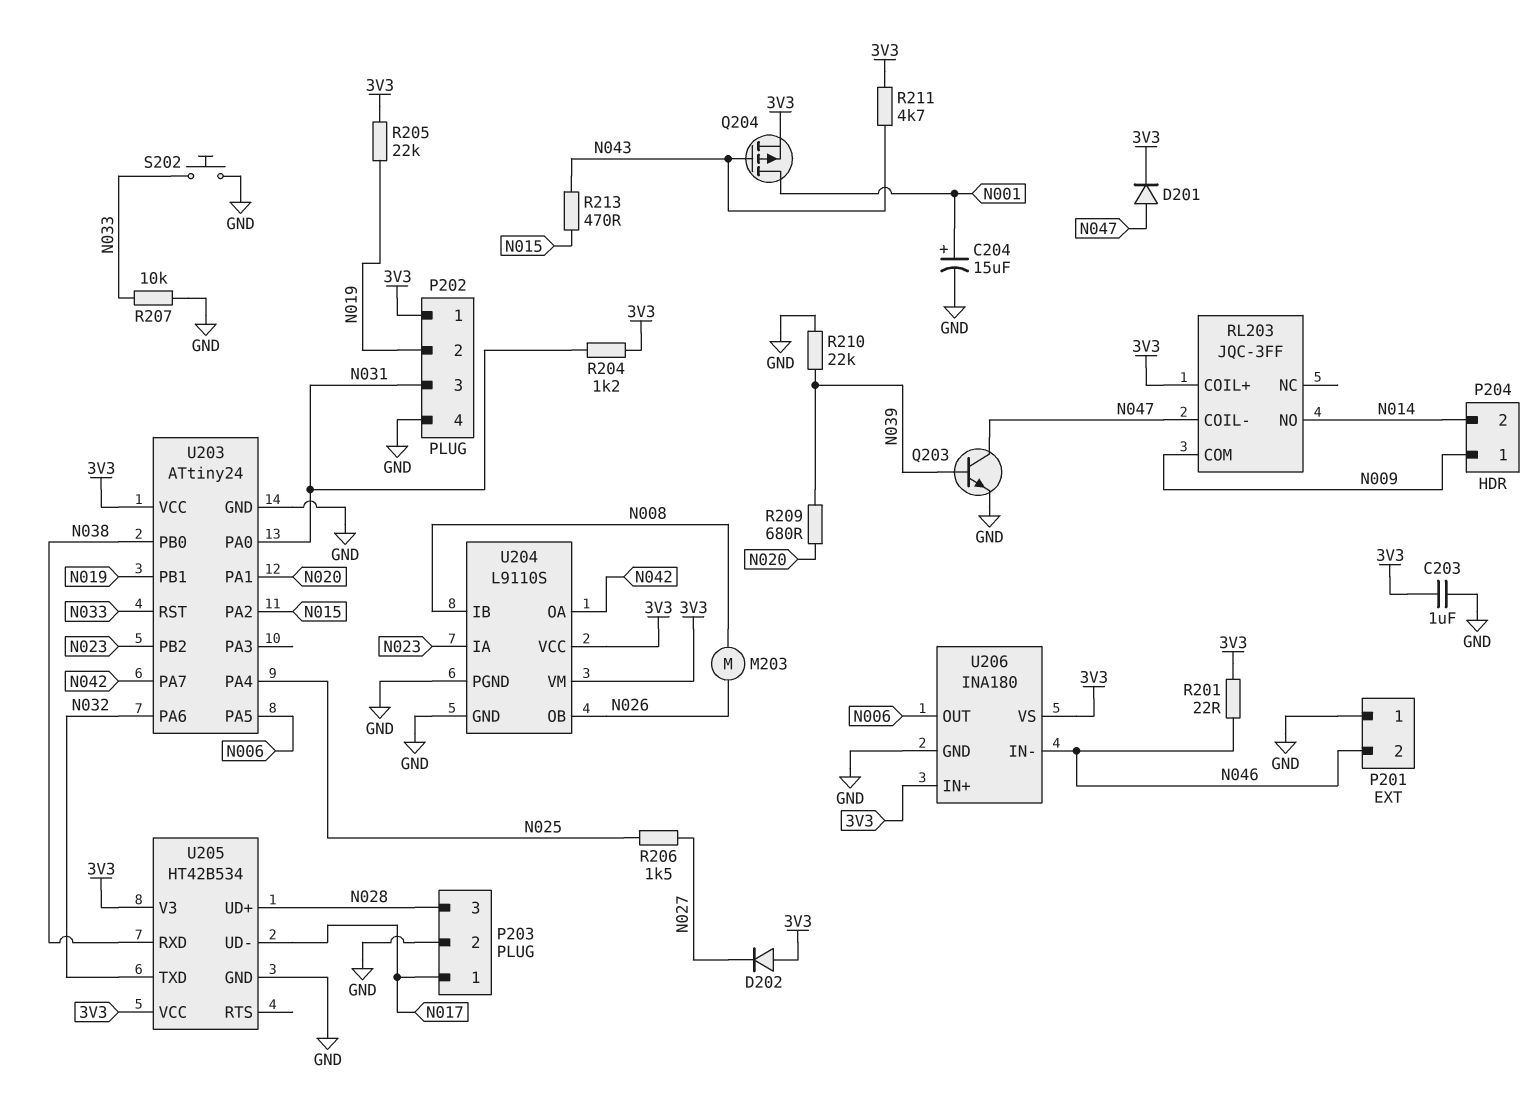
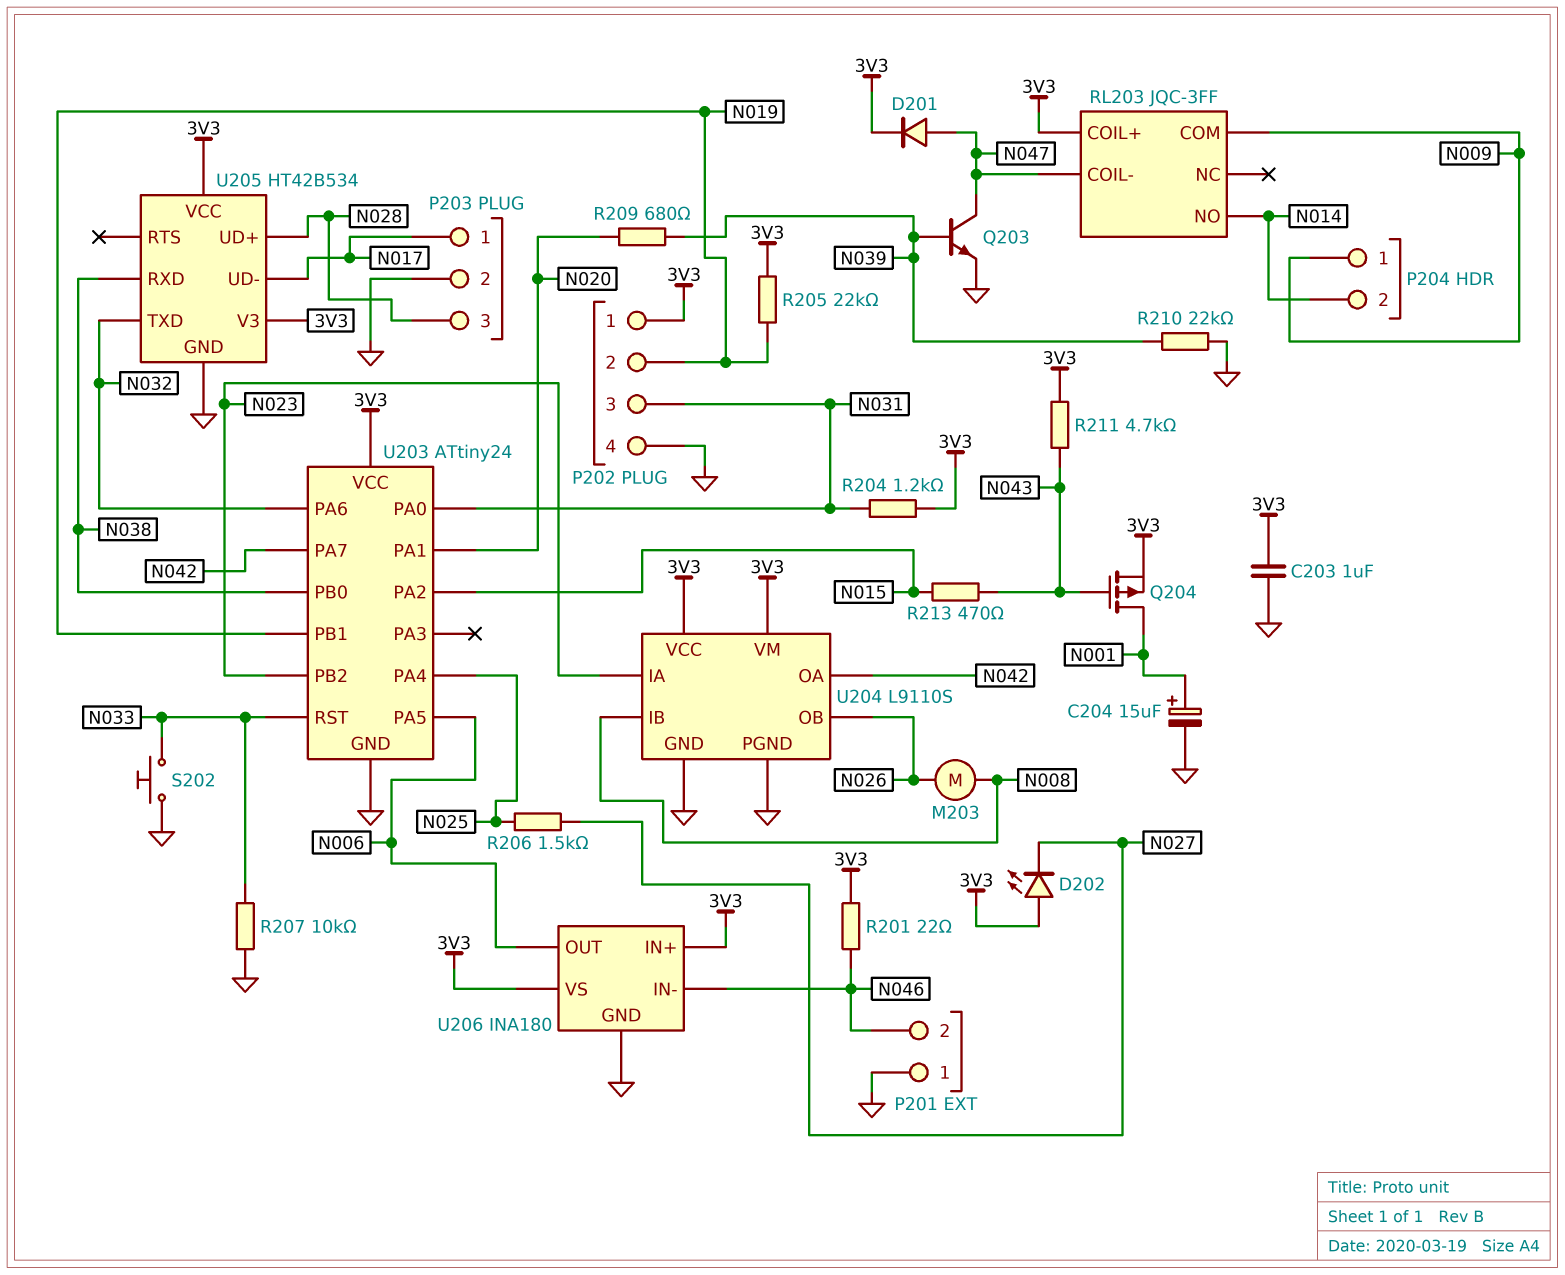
D202: diode (A 3V3, K N027) -> LED (A 3V3, K N027)

